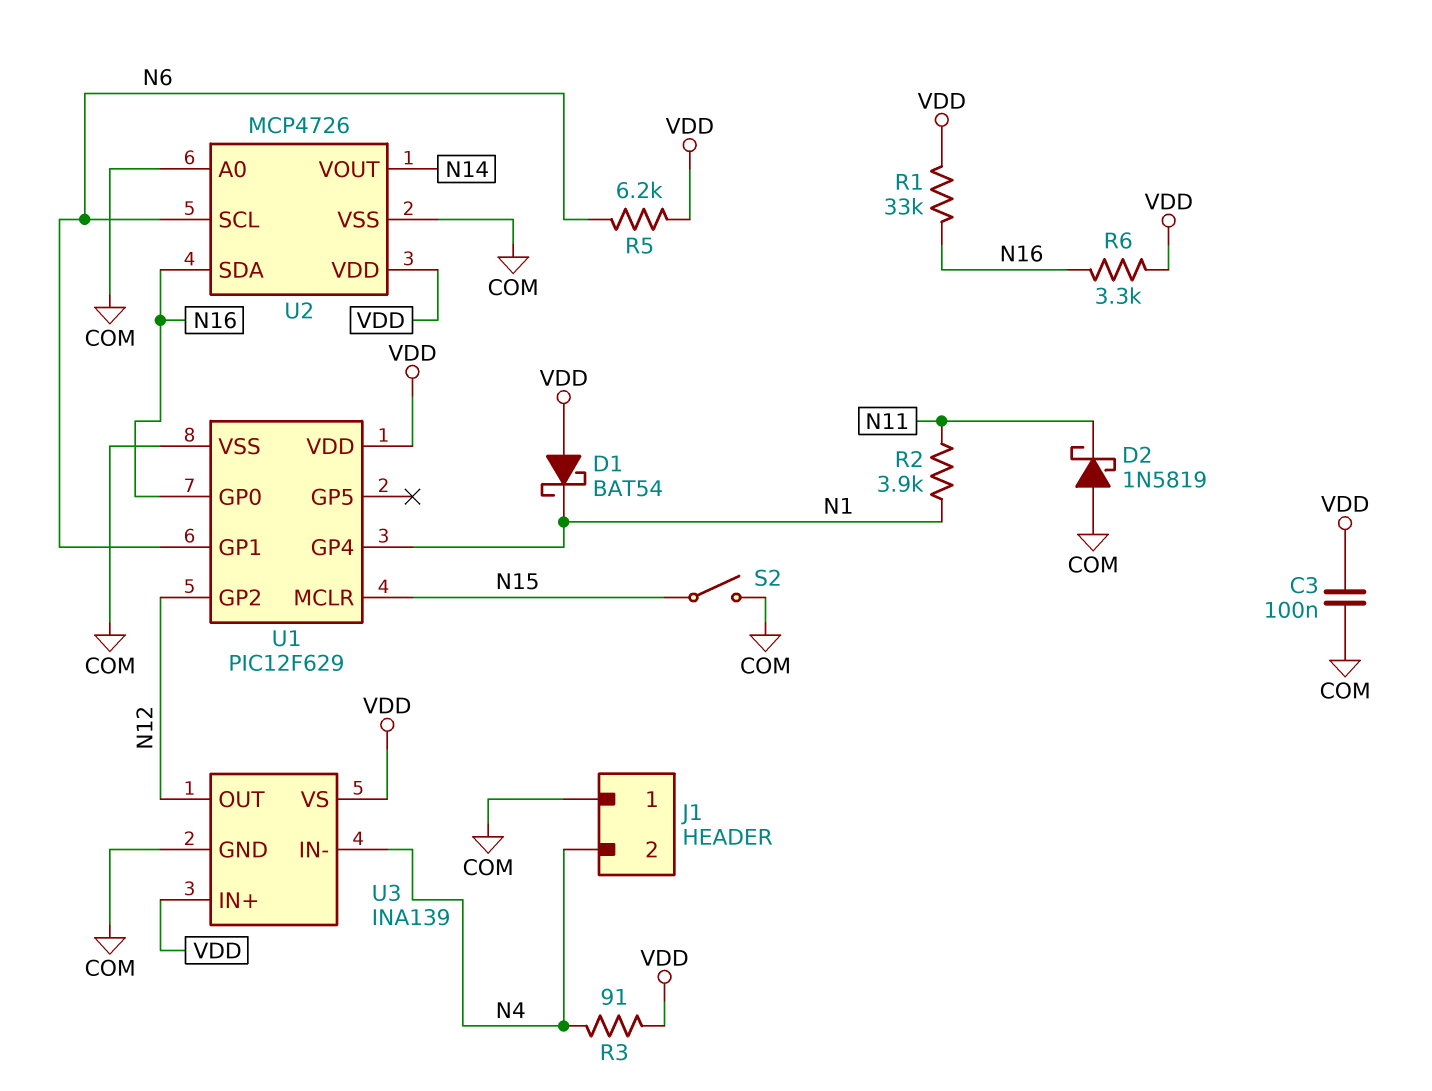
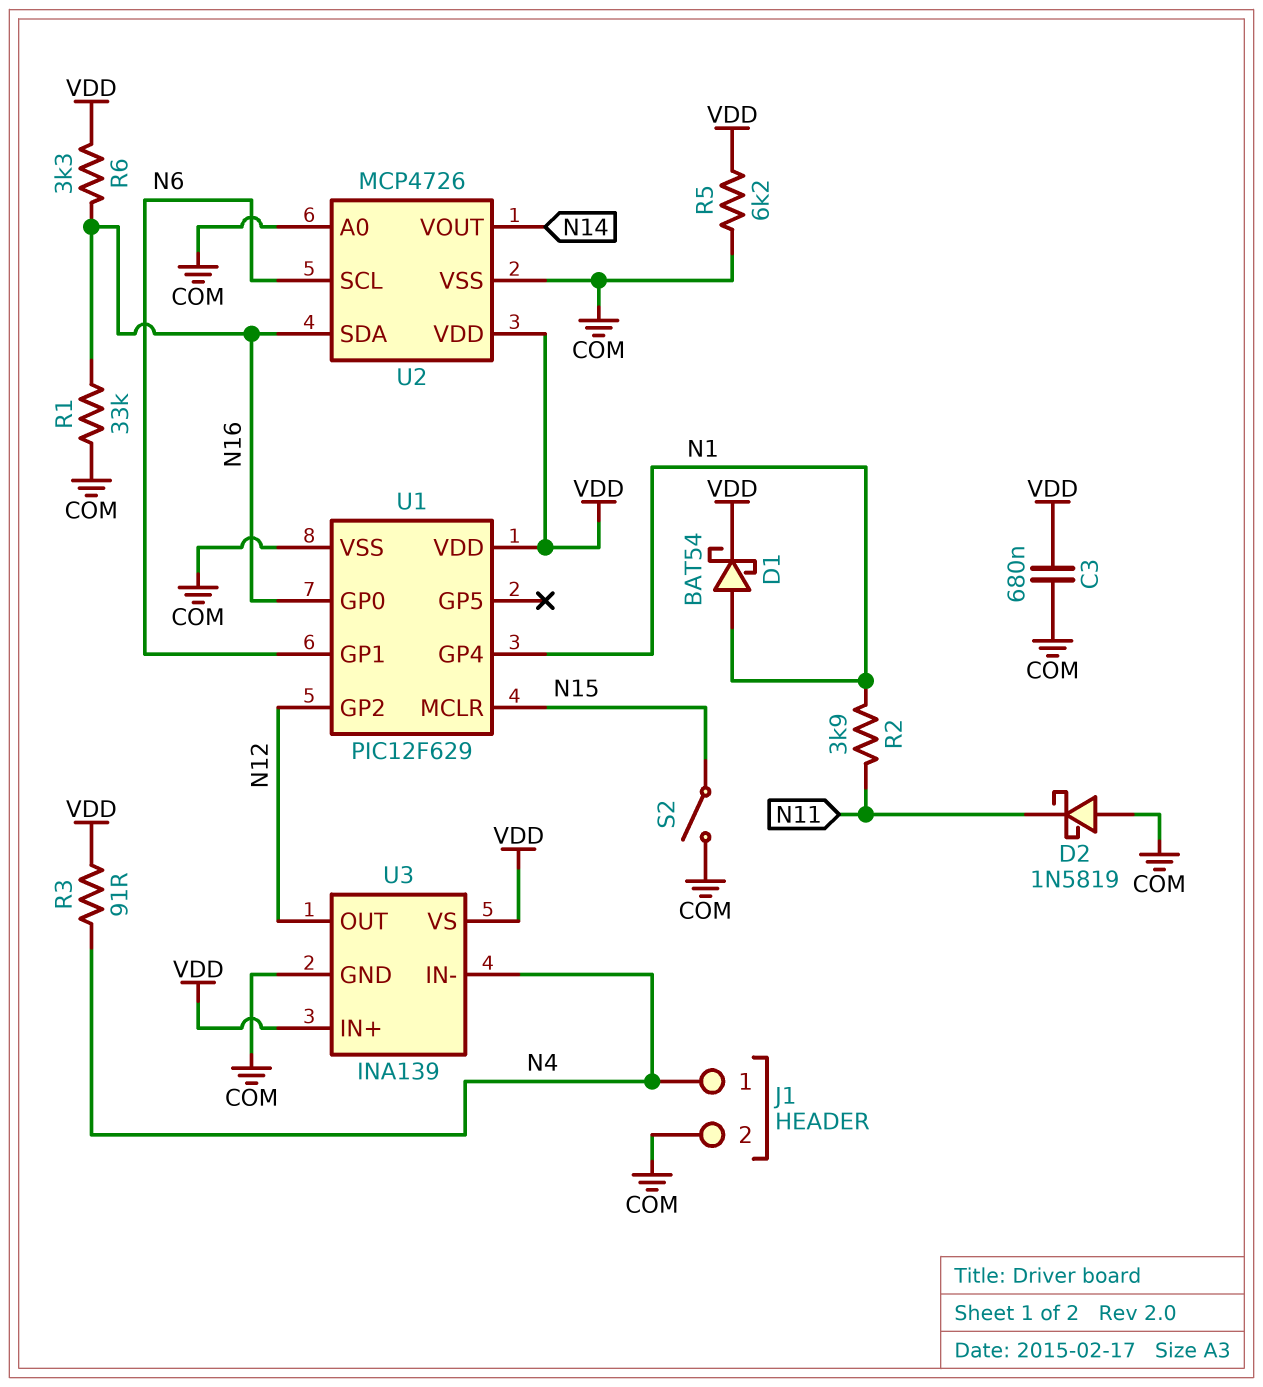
C3: 100nF (COM, VDD) -> 680nF (COM, VDD)
D1: schottky BAT54 (A VDD, K N1) -> schottky BAT54 (A N1, K VDD)
J1 pin 1: COM -> N4
J1 pin 2: N4 -> COM
R1: 33k (N16, VDD) -> 33k (COM, N16)
R5: 6.2k (N6, VDD) -> 6.2k (COM, VDD)

